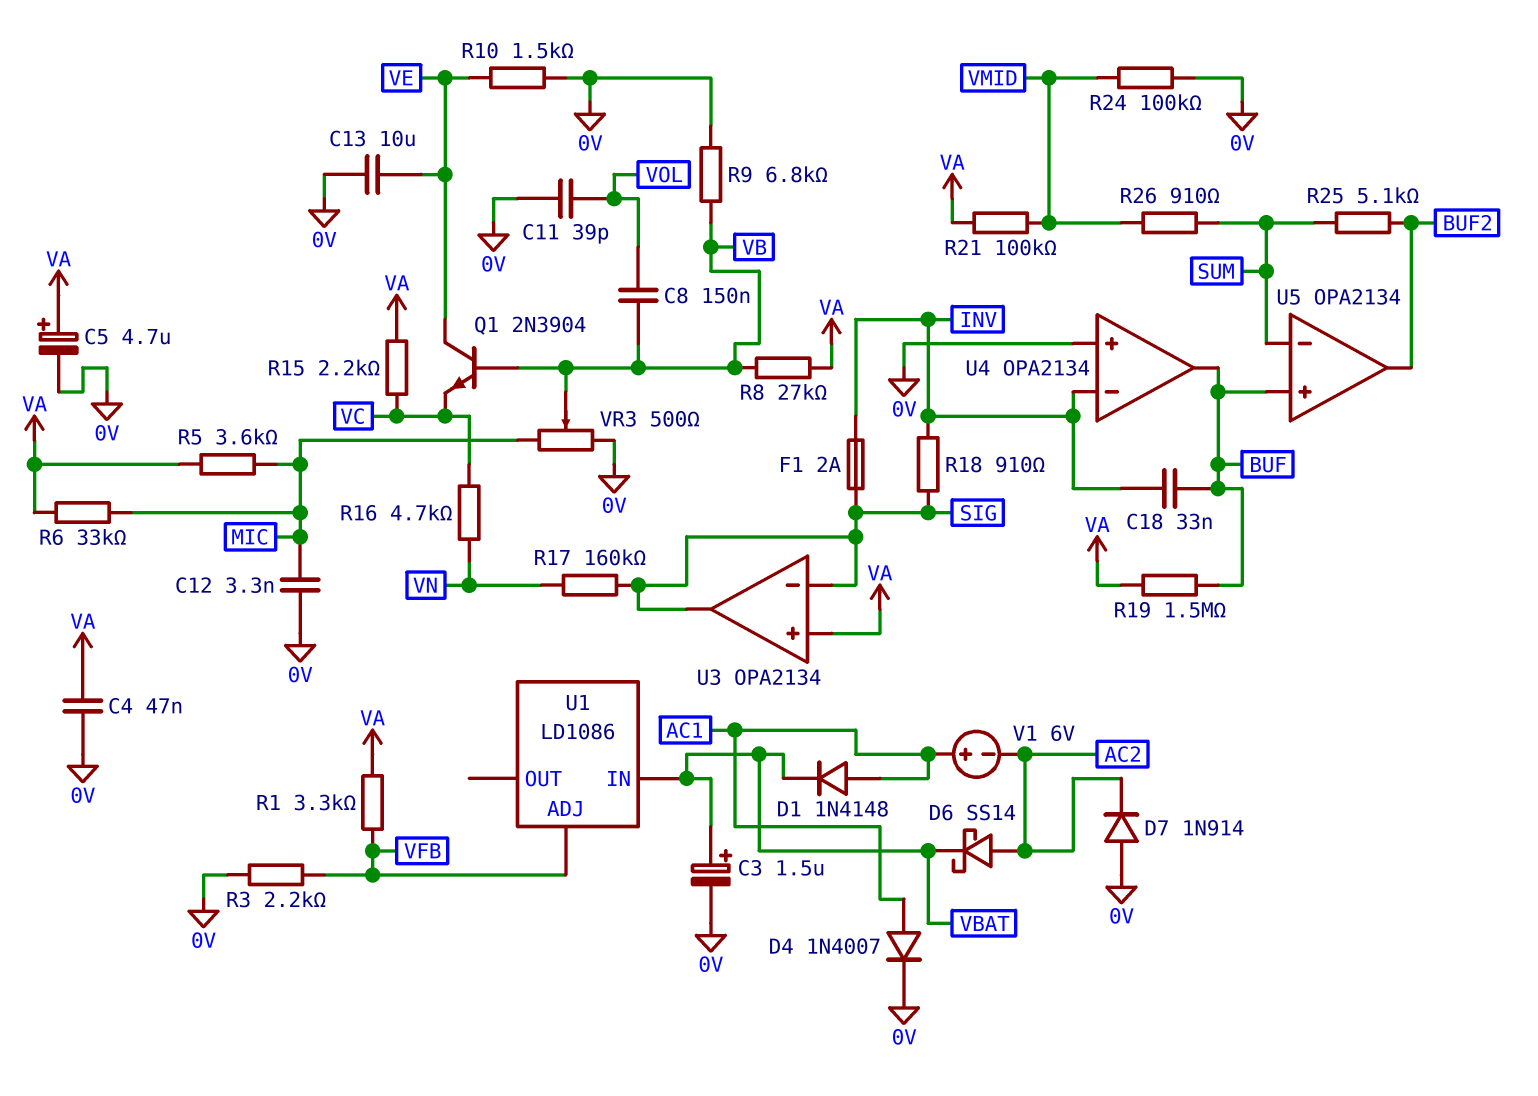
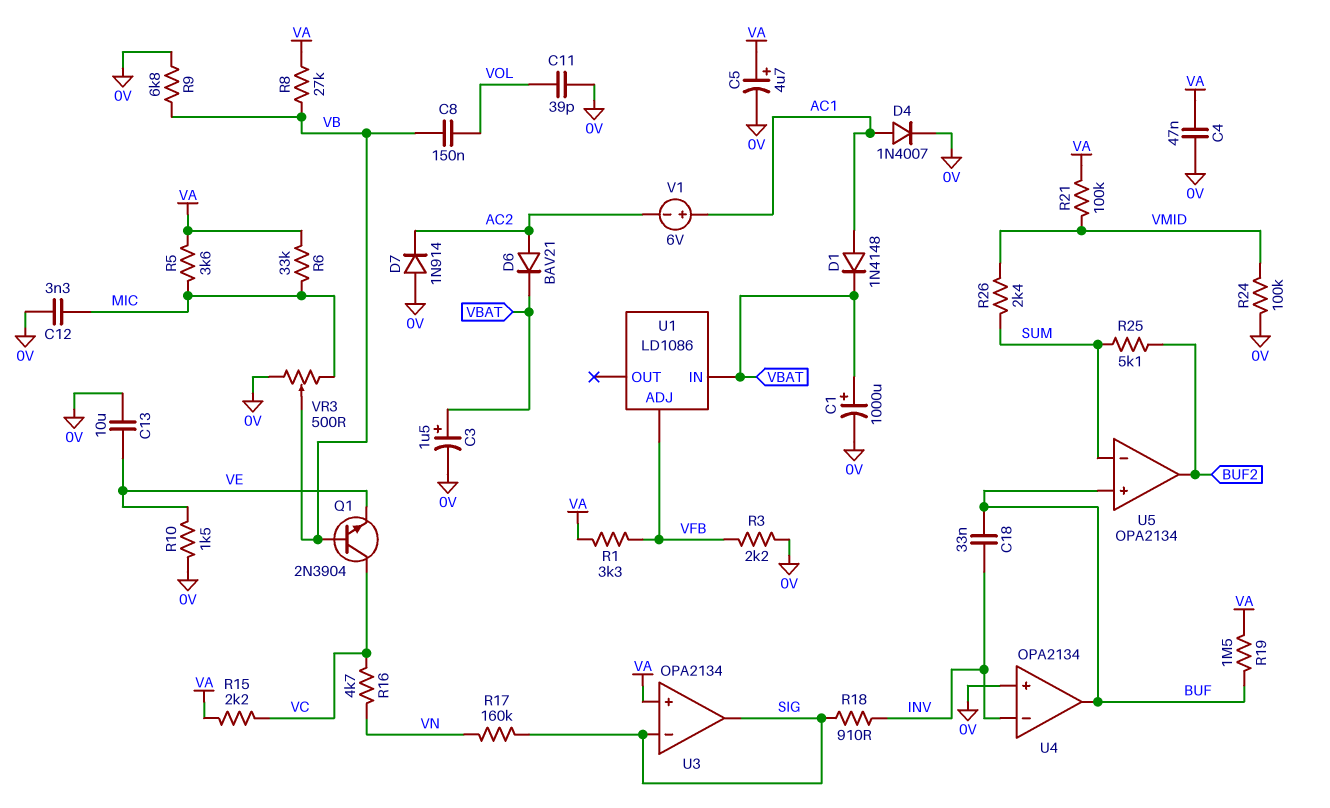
C1: none -> 1000uF (plus VBAT, minus 0V)
D6: schottky SS14 (A AC2, K VBAT) -> diode BAV21 (A AC2, K VBAT)
F1: 2A (INV, SIG) -> none
Q1: NPN 2N3904 (B VB, C VE, E VC) -> NPN 2N3904 (B VB, C VC, E VE)
R26: 910 (SUM, VMID) -> 2.4k (SUM, VMID)

